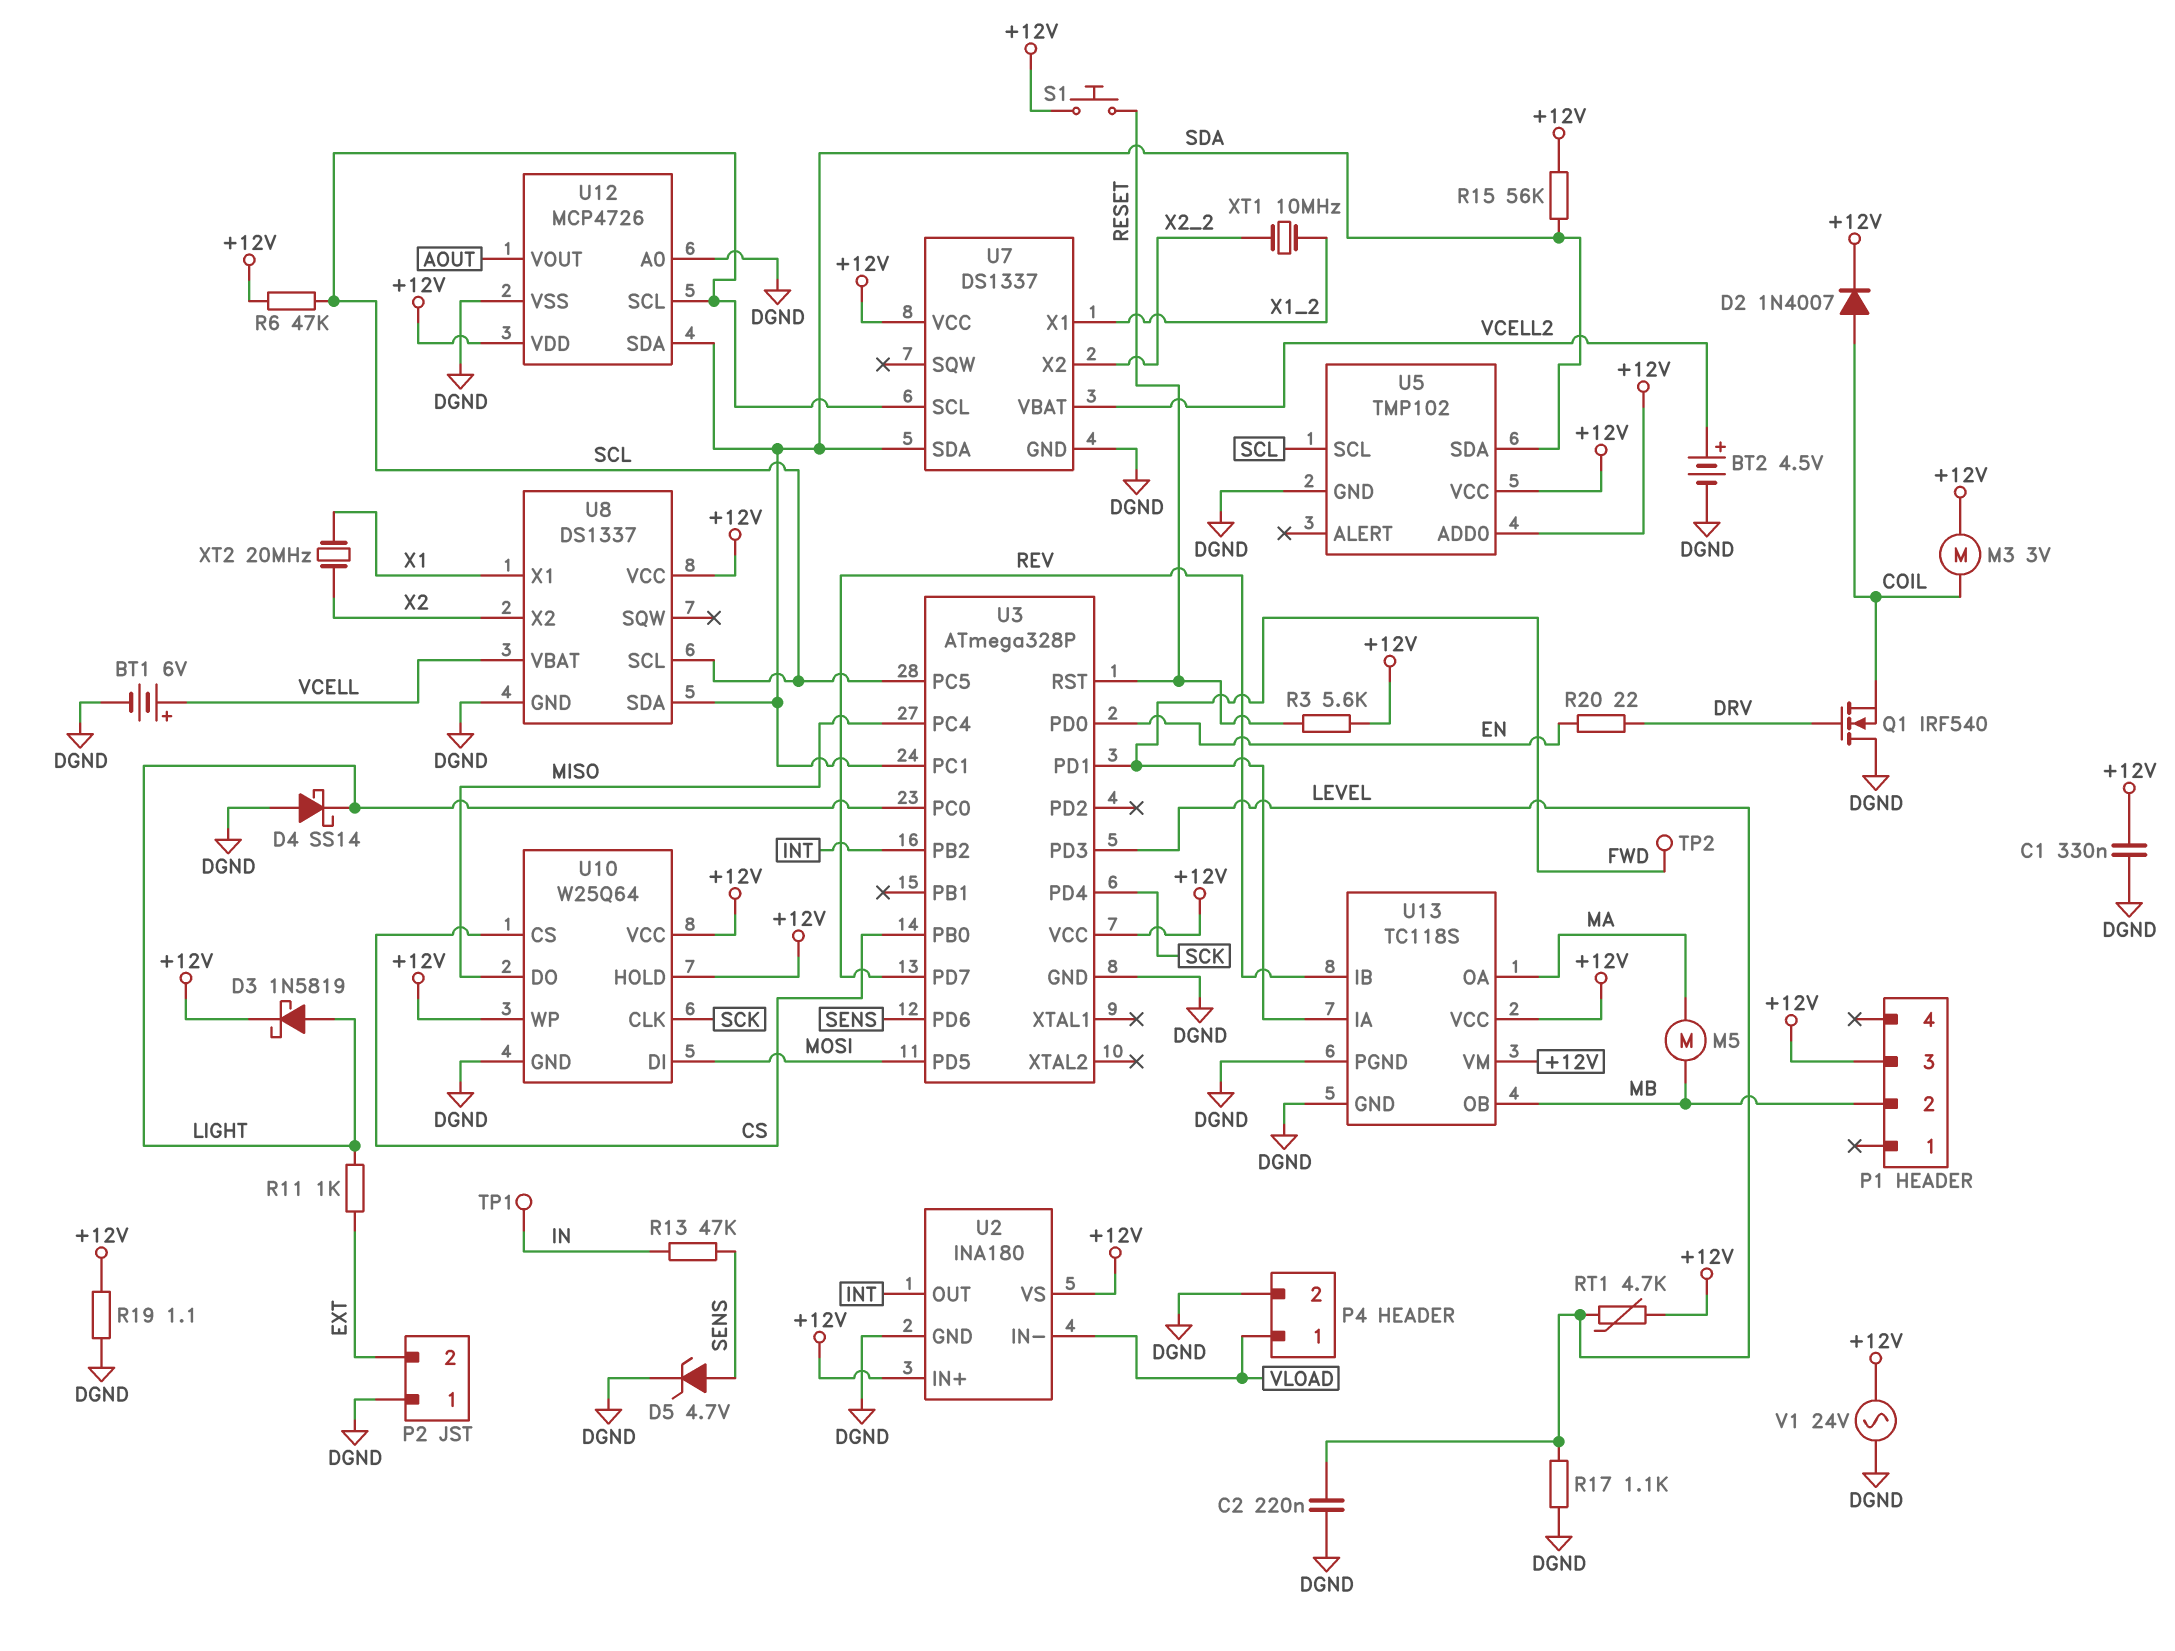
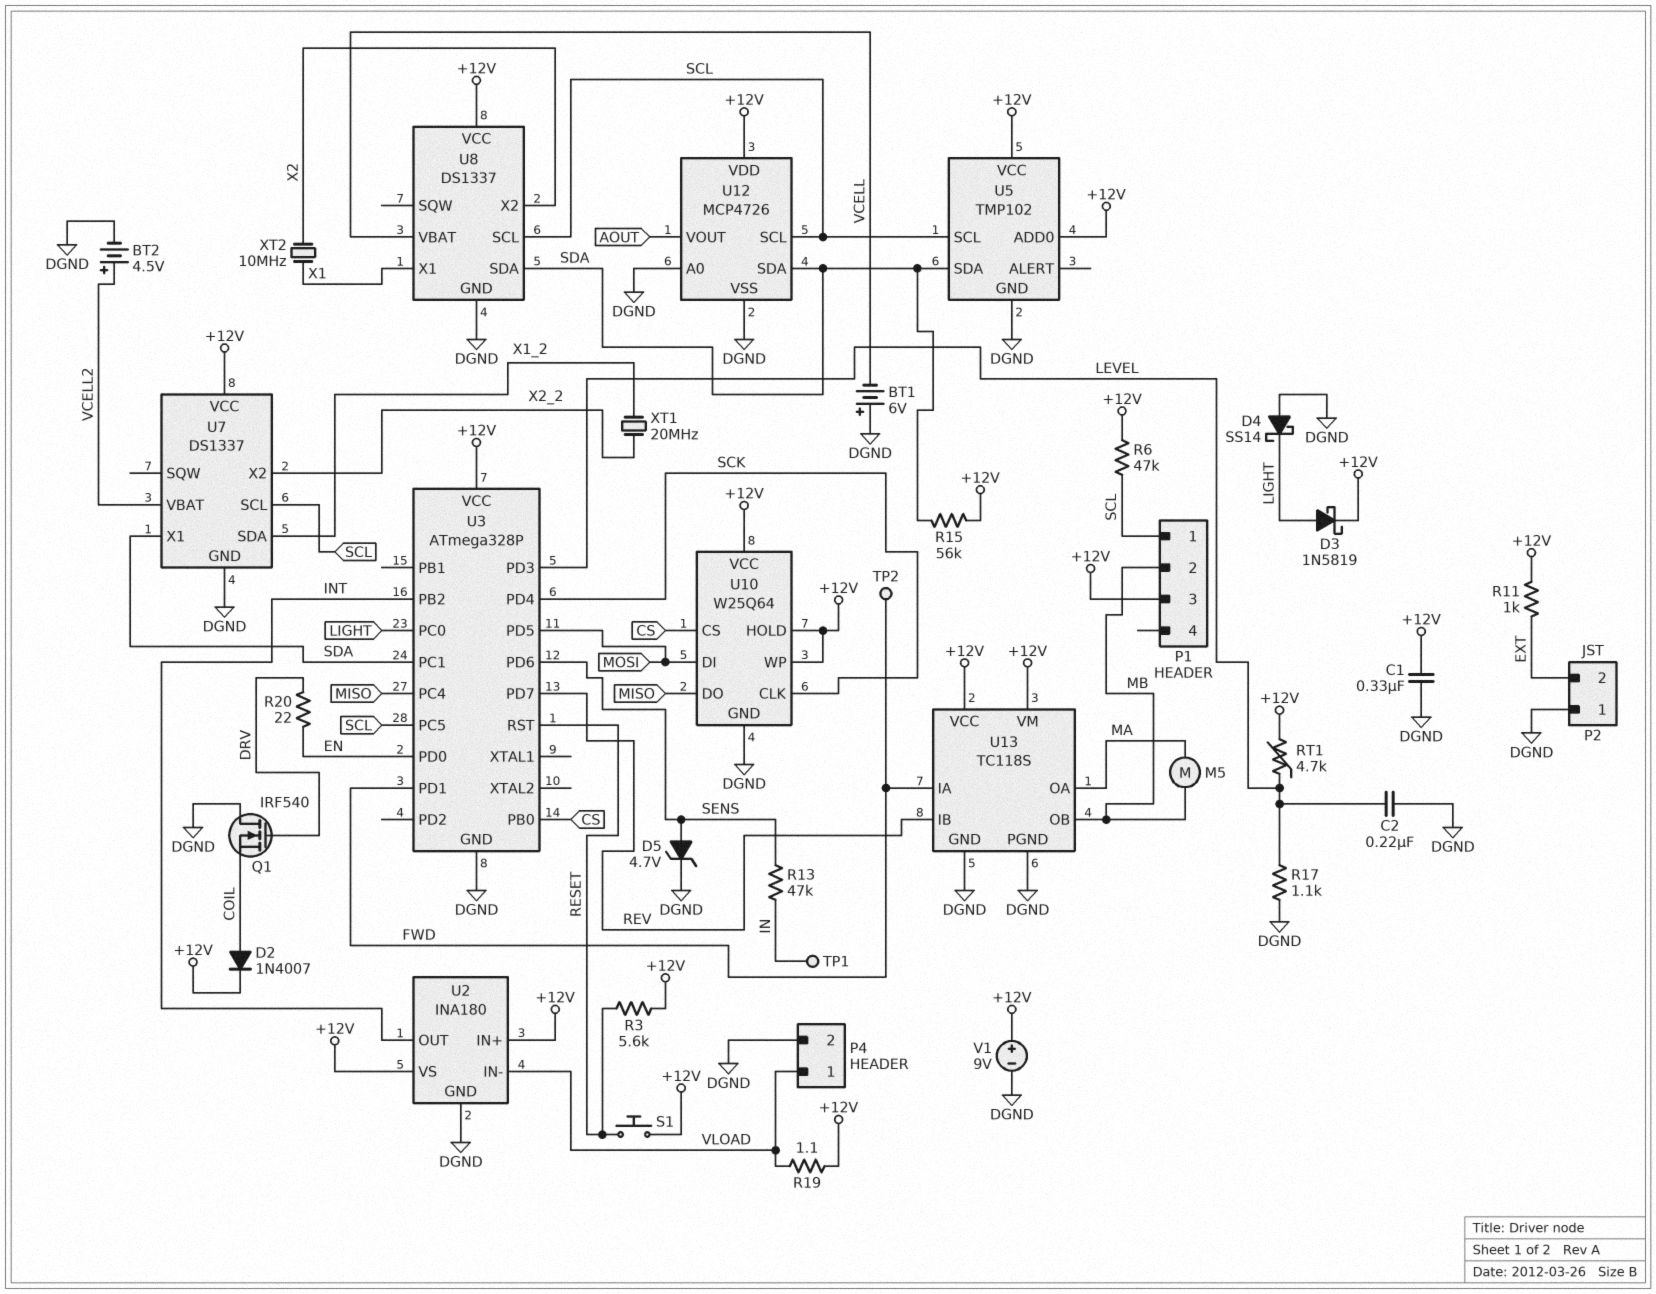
BT1: 6V (plus VCELL, minus DGND) -> 6V (plus DGND, minus VCELL)
M3: motor 3V (+12V, COIL) -> none
P1 pin 1: none -> SCL
R11: 1k (EXT, LIGHT) -> 1k (+12V, EXT)
R19: 1.1 (+12V, DGND) -> 1.1 (+12V, VLOAD)
U7 pin SDA: SDA -> X1_2
U7 pin X1: X1_2 -> SDA
V1: AC 24V (+12V, DGND) -> 9V (plus +12V, minus DGND)
XT1: 10MHz (X1_2, X2_2) -> 20MHz (X1_2, X2_2)
XT2: 20MHz (X1, X2) -> 10MHz (X1, X2)

